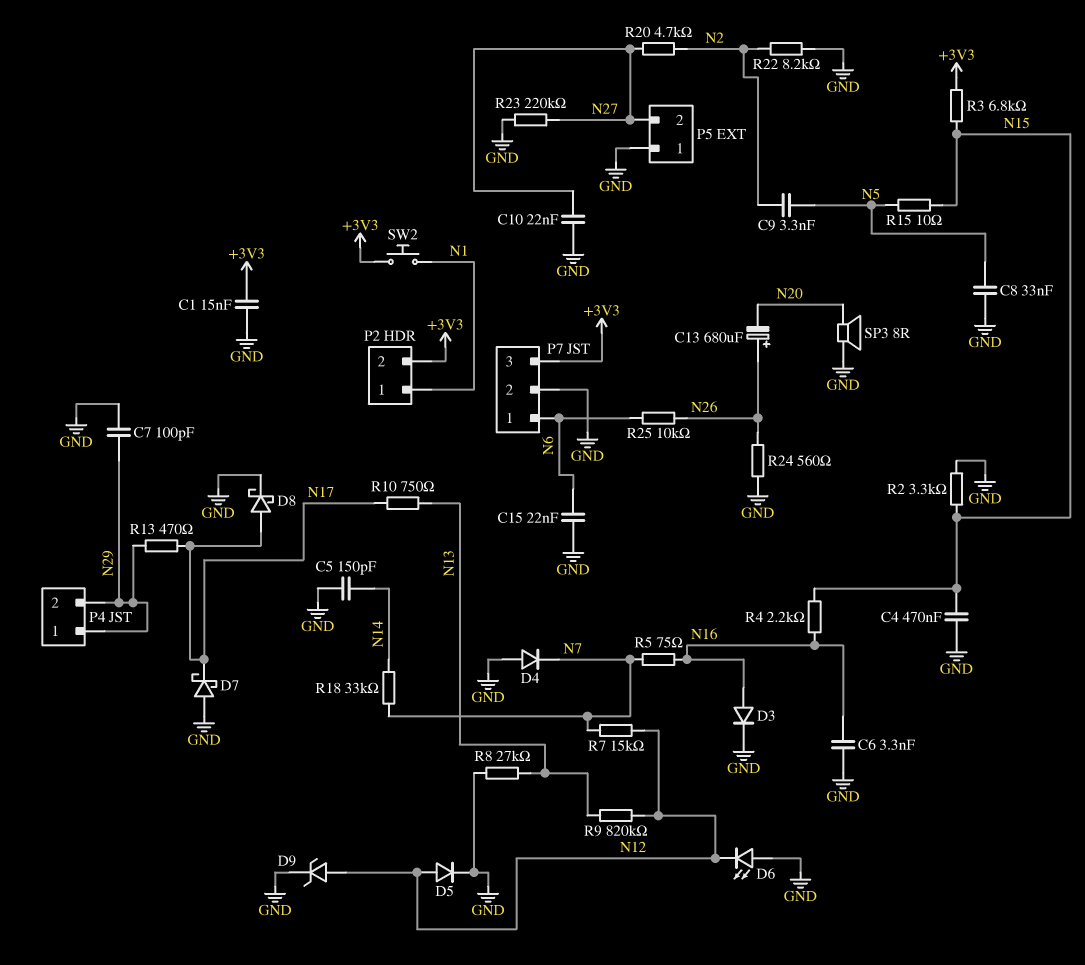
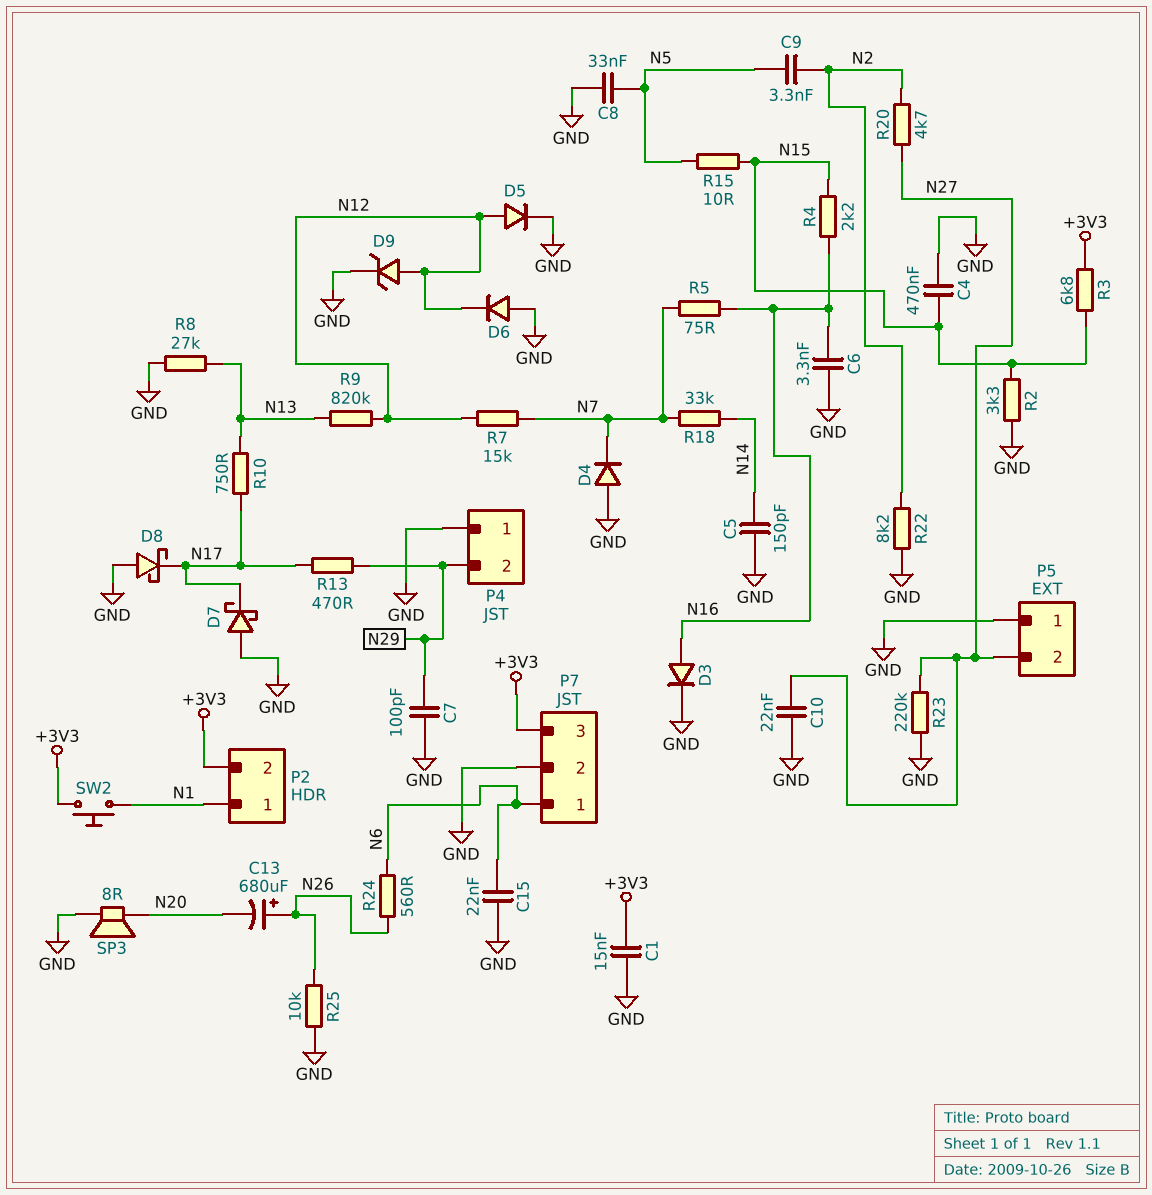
D6: LED (A GND, K N12) -> diode (A GND, K N12)
D8: schottky (A N17, K GND) -> schottky (A GND, K N17)
P4 pin 1: N29 -> GND
R24: 560 (GND, N26) -> 560 (N6, N26)
R25: 10k (N6, N26) -> 10k (GND, N26)

